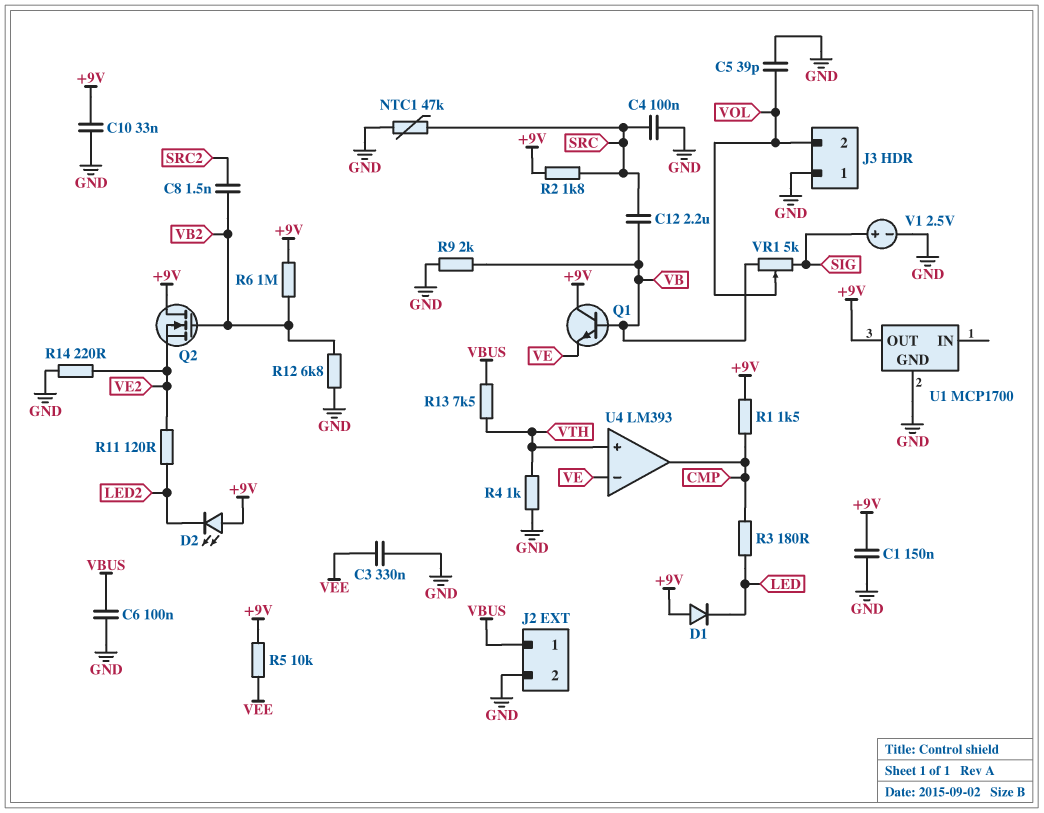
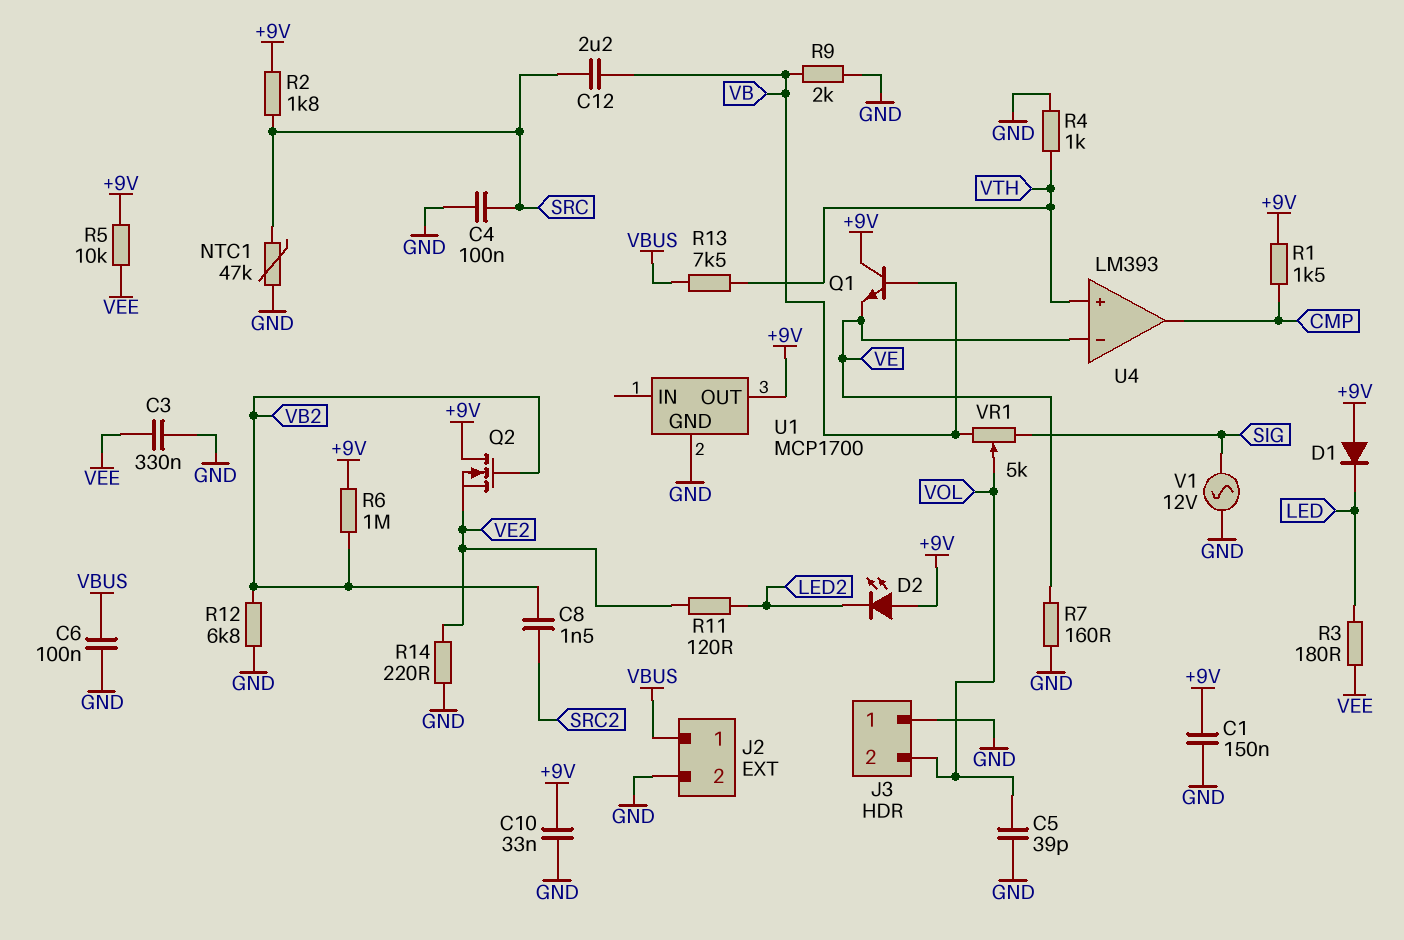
R3: 180 (CMP, LED) -> 180 (LED, VEE)
R7: none -> 160 (GND, VE)
V1: 2.5V (plus SIG, minus GND) -> AC 12V (GND, SIG)

